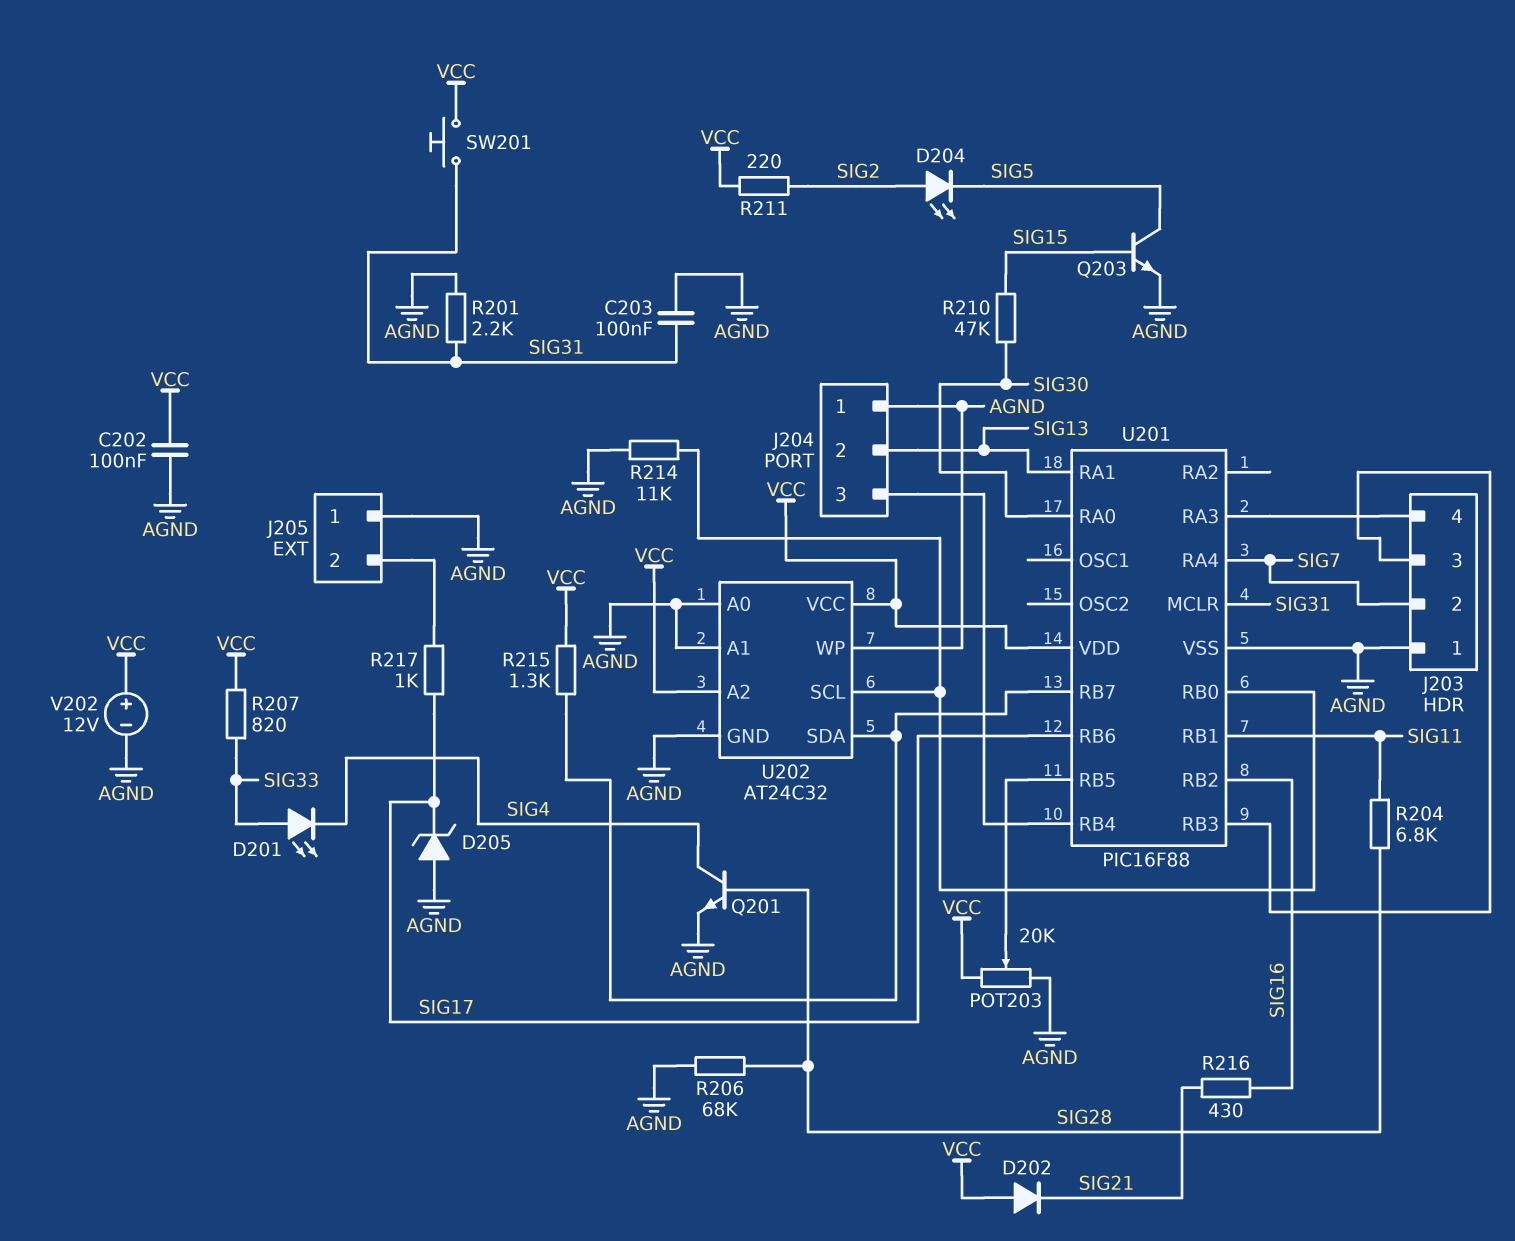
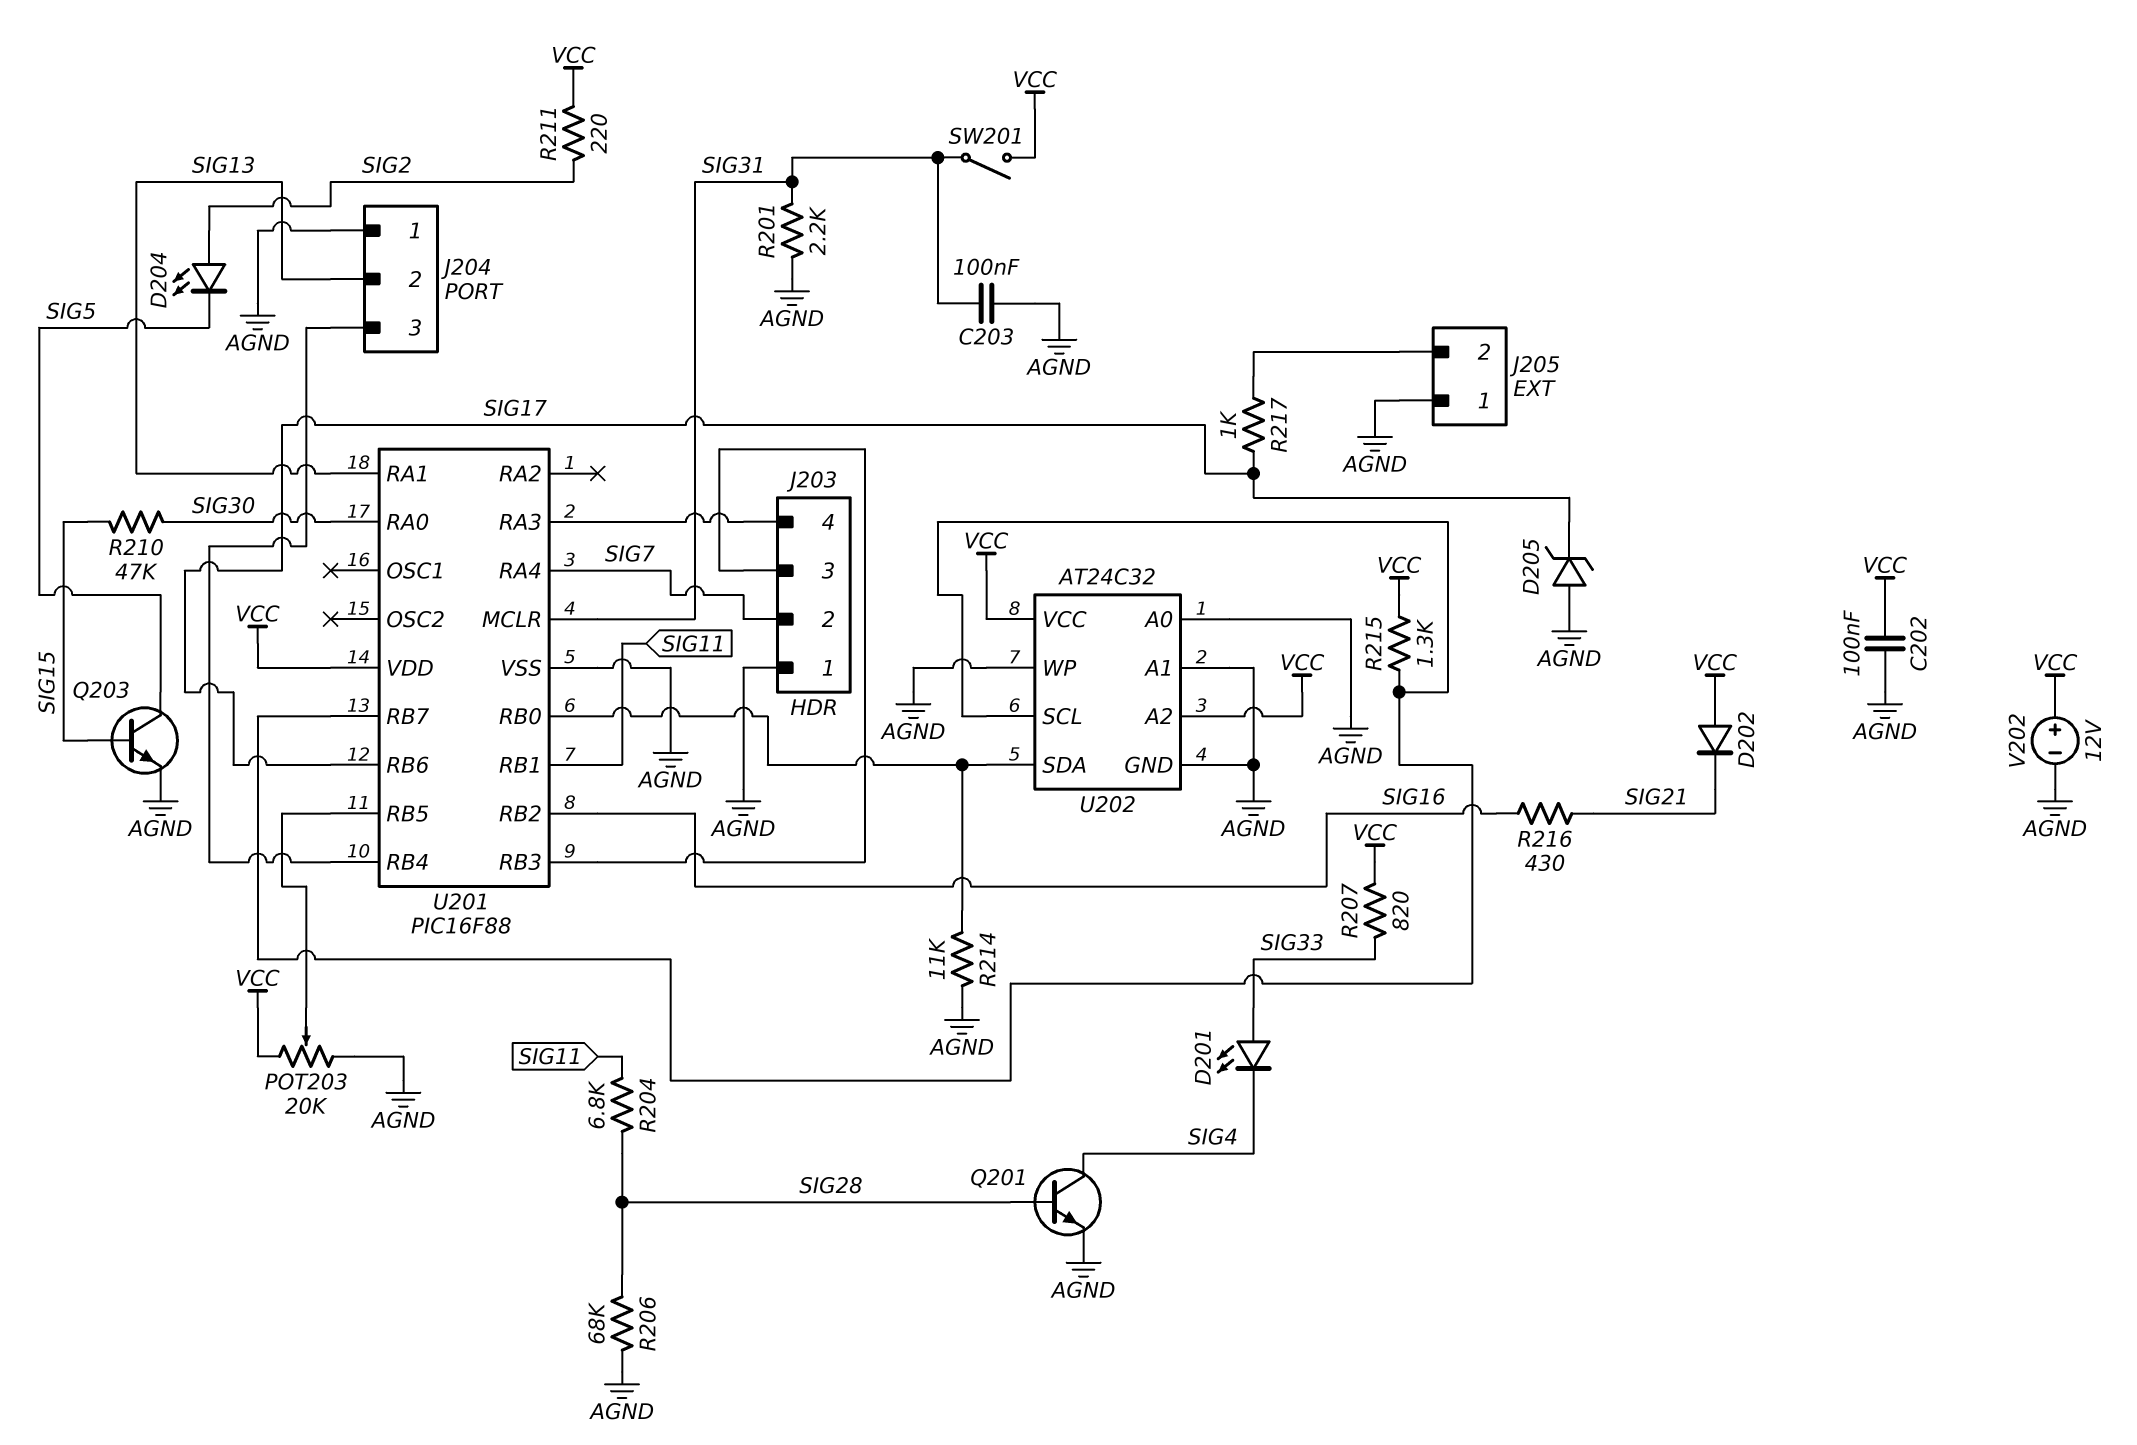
SW201: button (SIG31, VCC) -> switch (SIG31, VCC)
U202 pin SCL: U201/RB0 -> U201/RB7
U202 pin SDA: U201/RB7 -> U201/RB0

